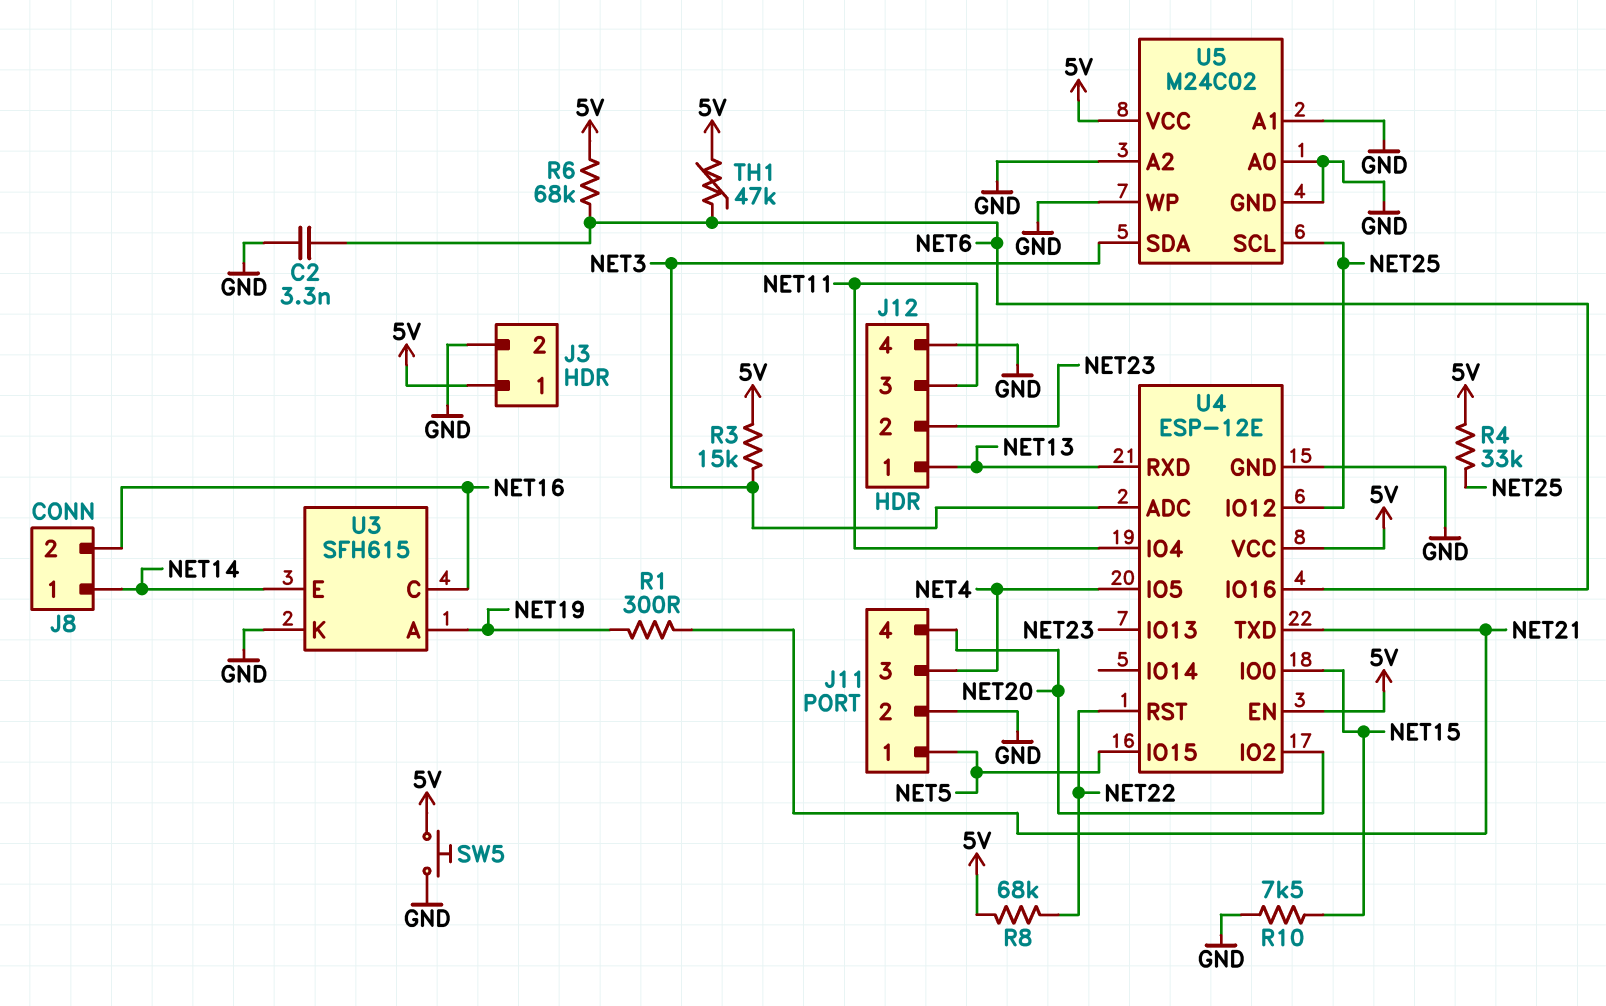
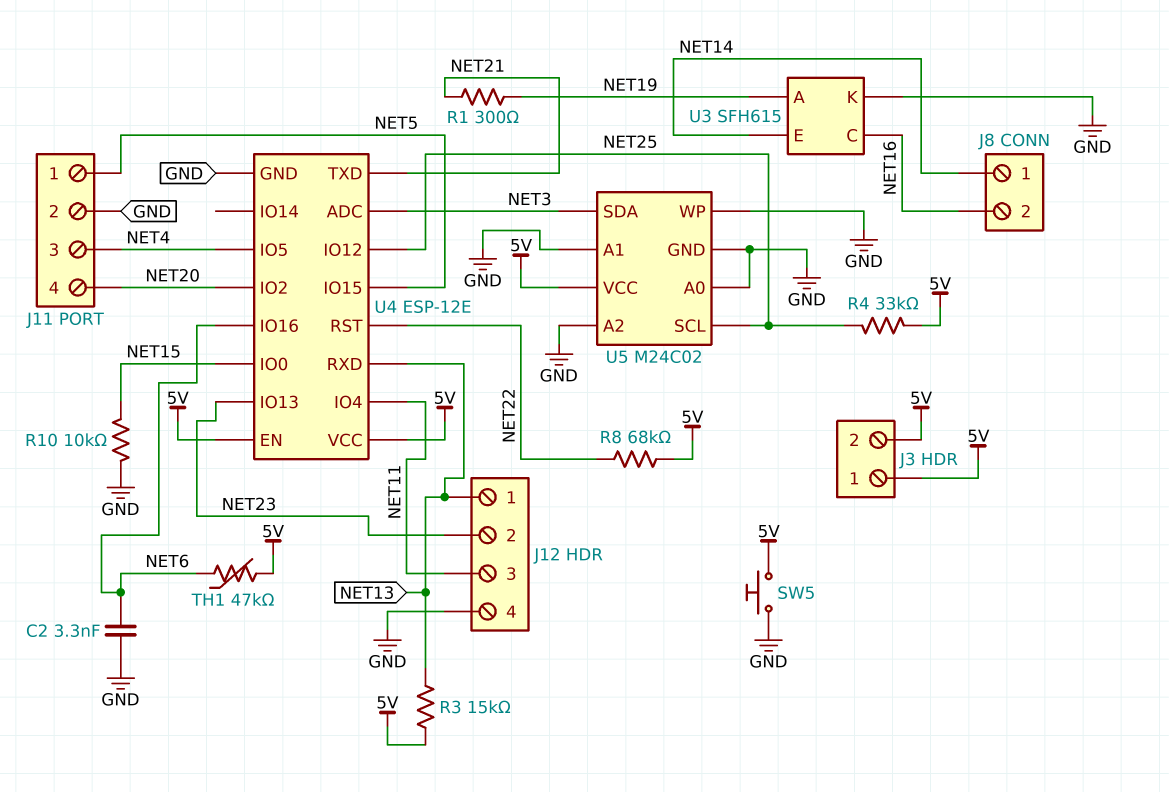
J3 pin 2: GND -> 5V
R3: 15k (5V, NET3) -> 15k (5V, NET13)
R6: 68k (5V, NET6) -> none
R10: 7.5k (GND, NET15) -> 10k (GND, NET15)

